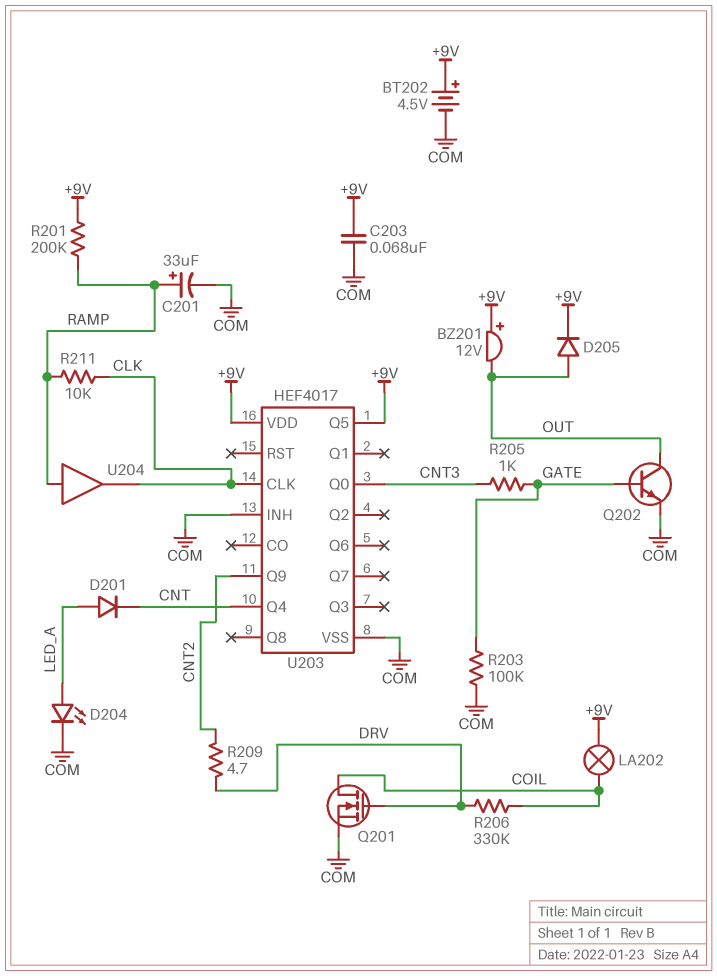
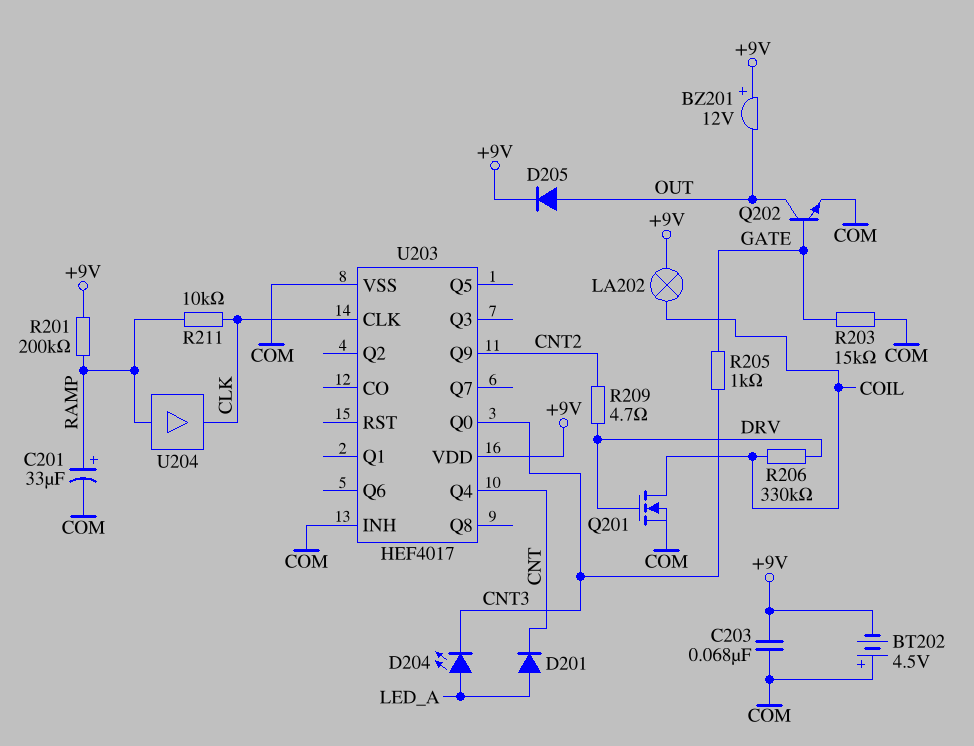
BT202: 4.5V (plus +9V, minus COM) -> 4.5V (plus COM, minus +9V)
D204: LED (A LED_A, K COM) -> LED (A LED_A, K CNT3)
R203: 100k (COM, GATE) -> 15k (COM, GATE)
U203 pin Q5: +9V -> none

